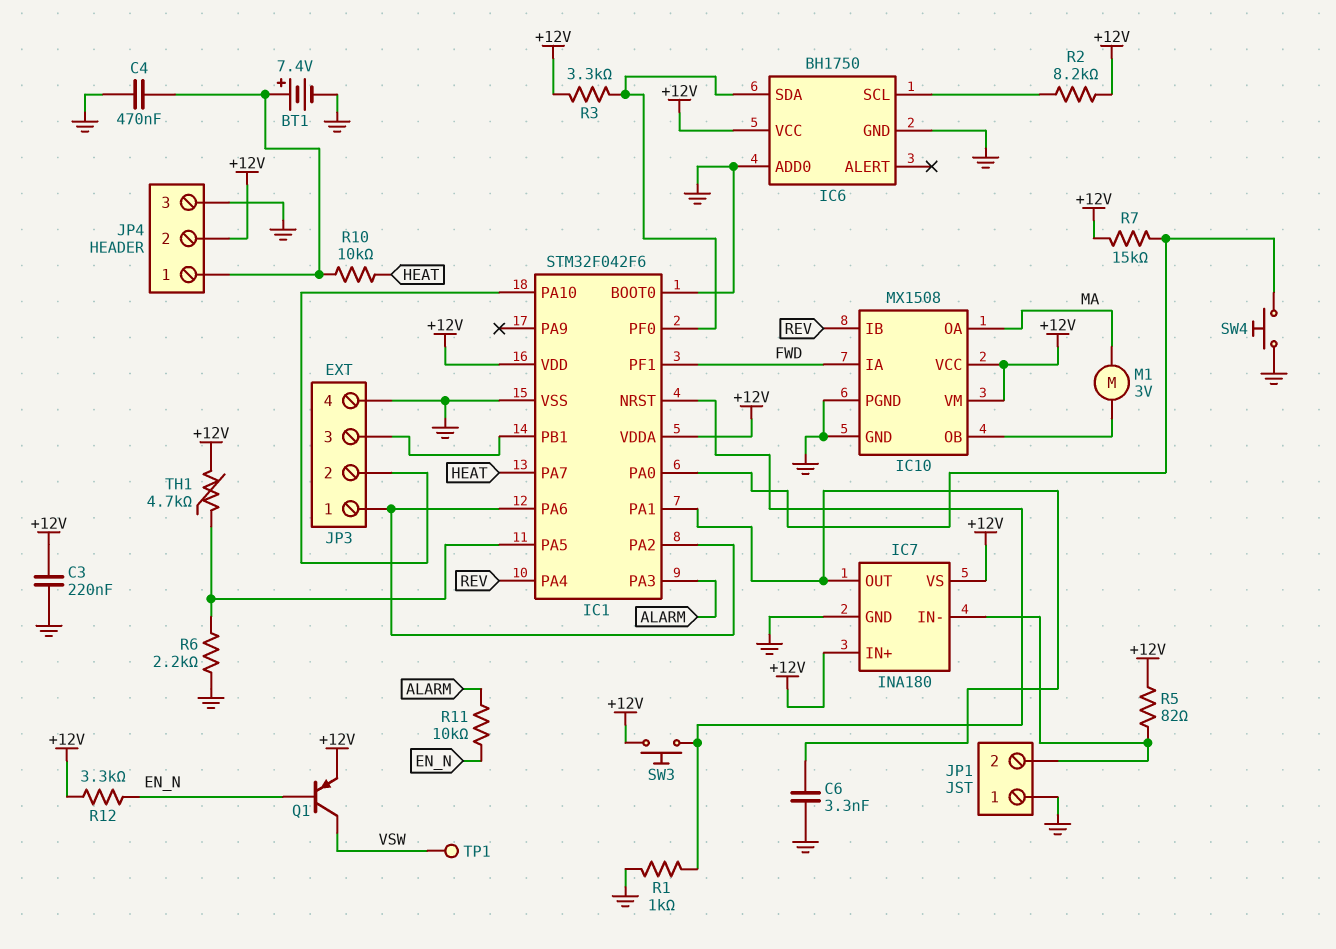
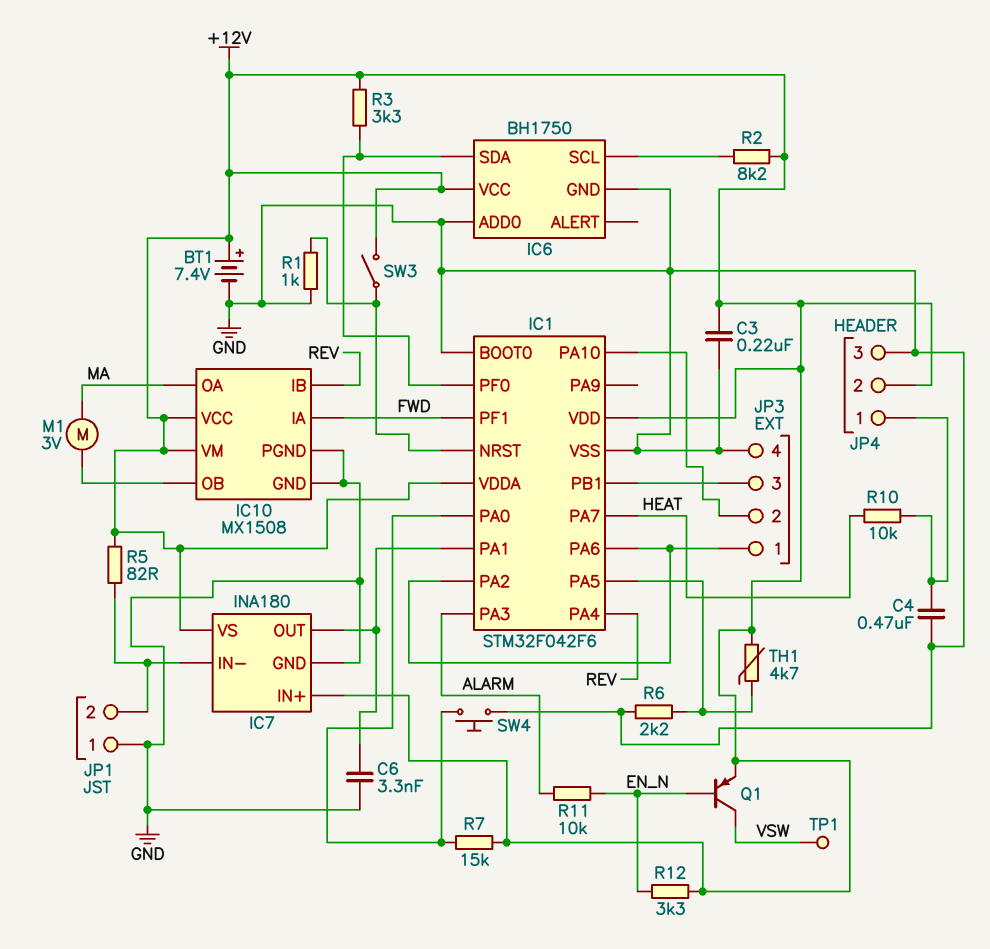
BT1: 7.4V (plus JP4/1, minus GND) -> 7.4V (plus +12V, minus GND)
SW3: button (+12V, IC1/NRST) -> switch (+12V, IC1/NRST)

